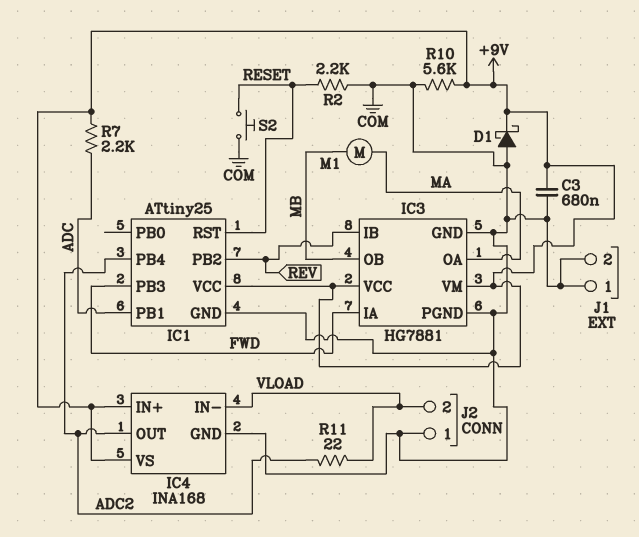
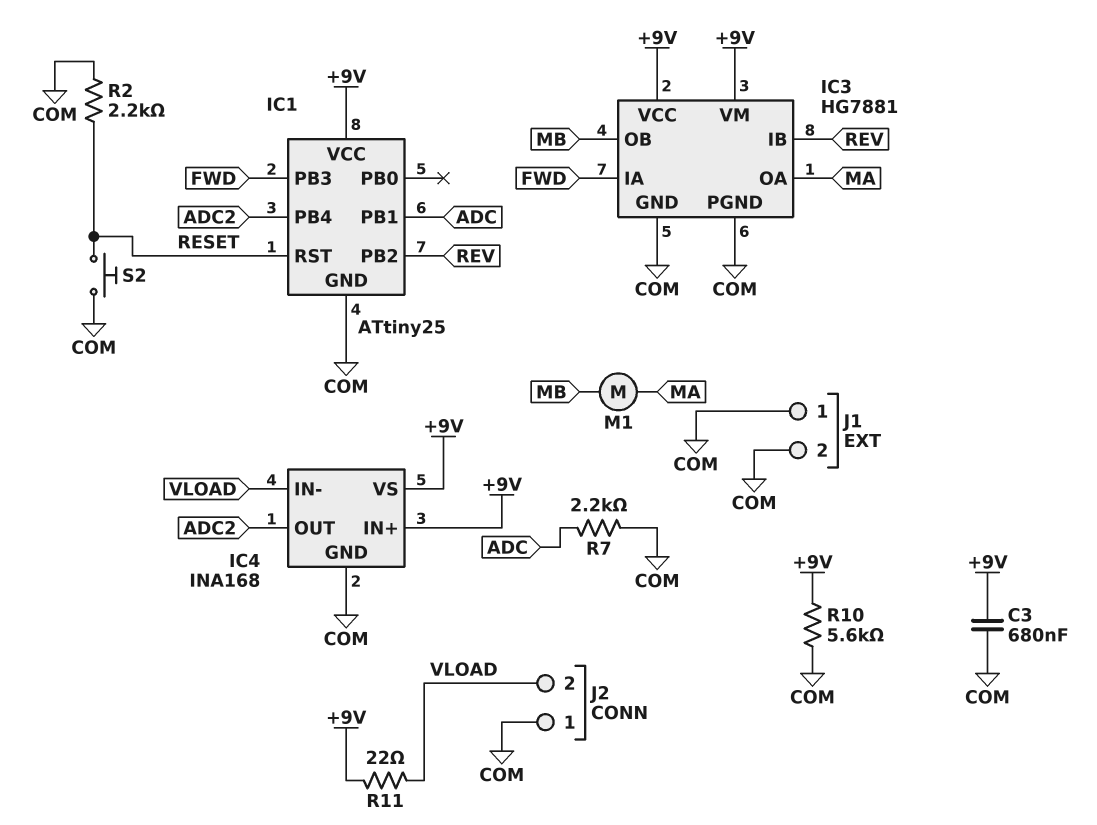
D1: schottky (A COM, K +9V) -> none
R7: 2.2k (+9V, ADC) -> 2.2k (ADC, COM)
R11: 22 (ADC2, VLOAD) -> 22 (+9V, VLOAD)

